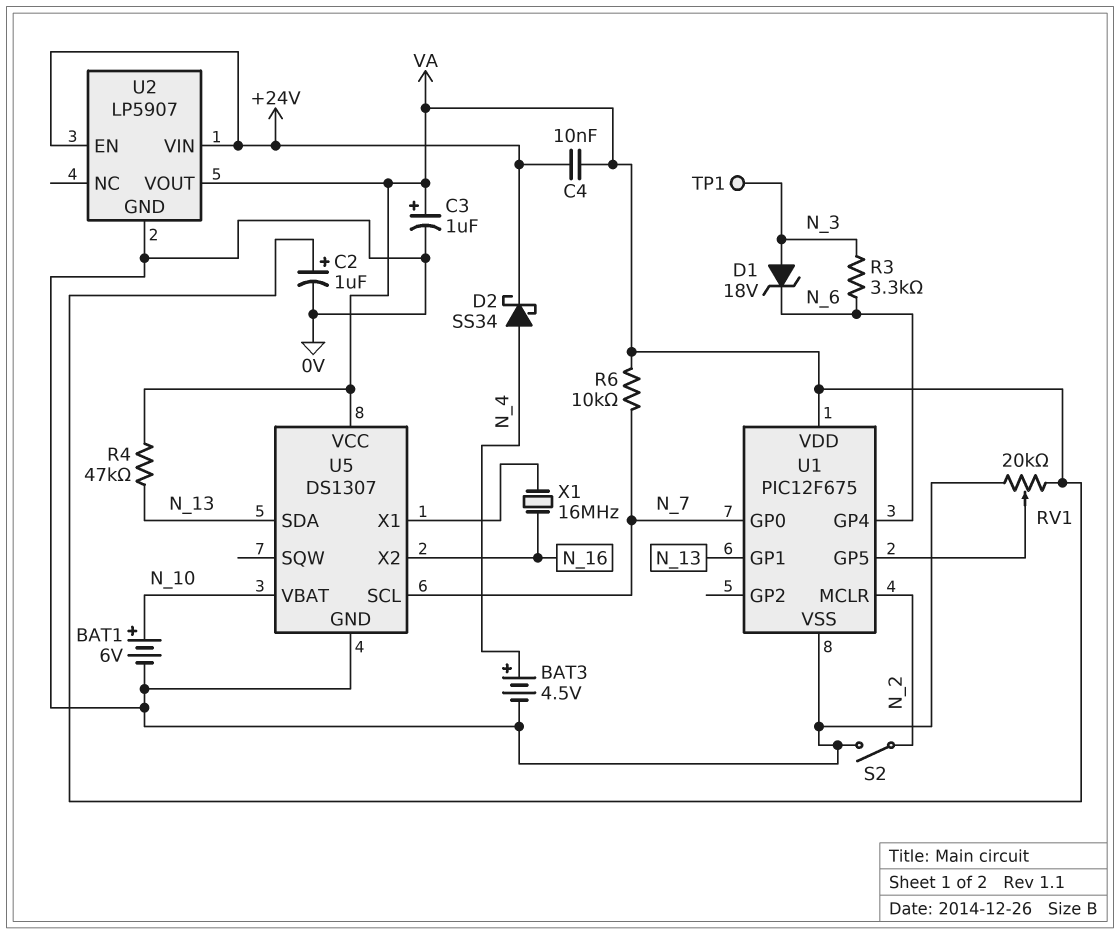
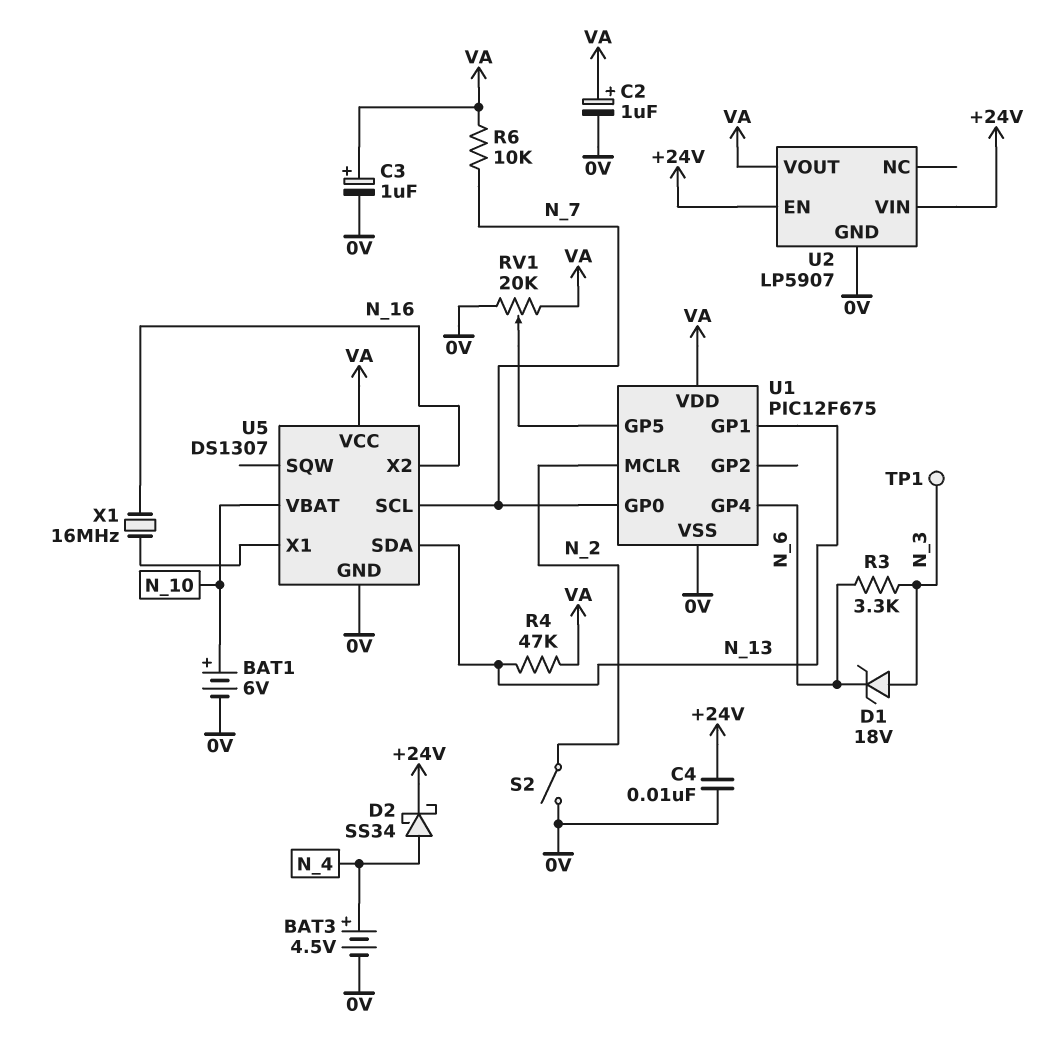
C4: 10nF (+24V, VA) -> 10nF (+24V, 0V)

